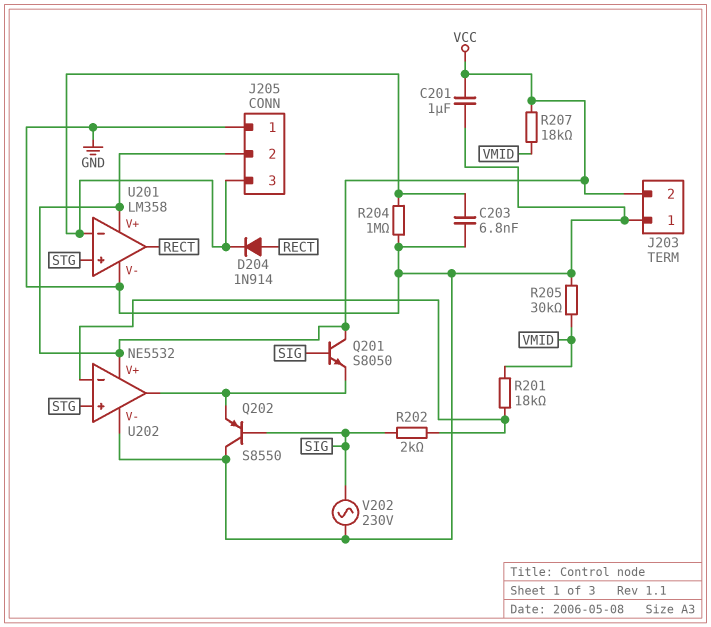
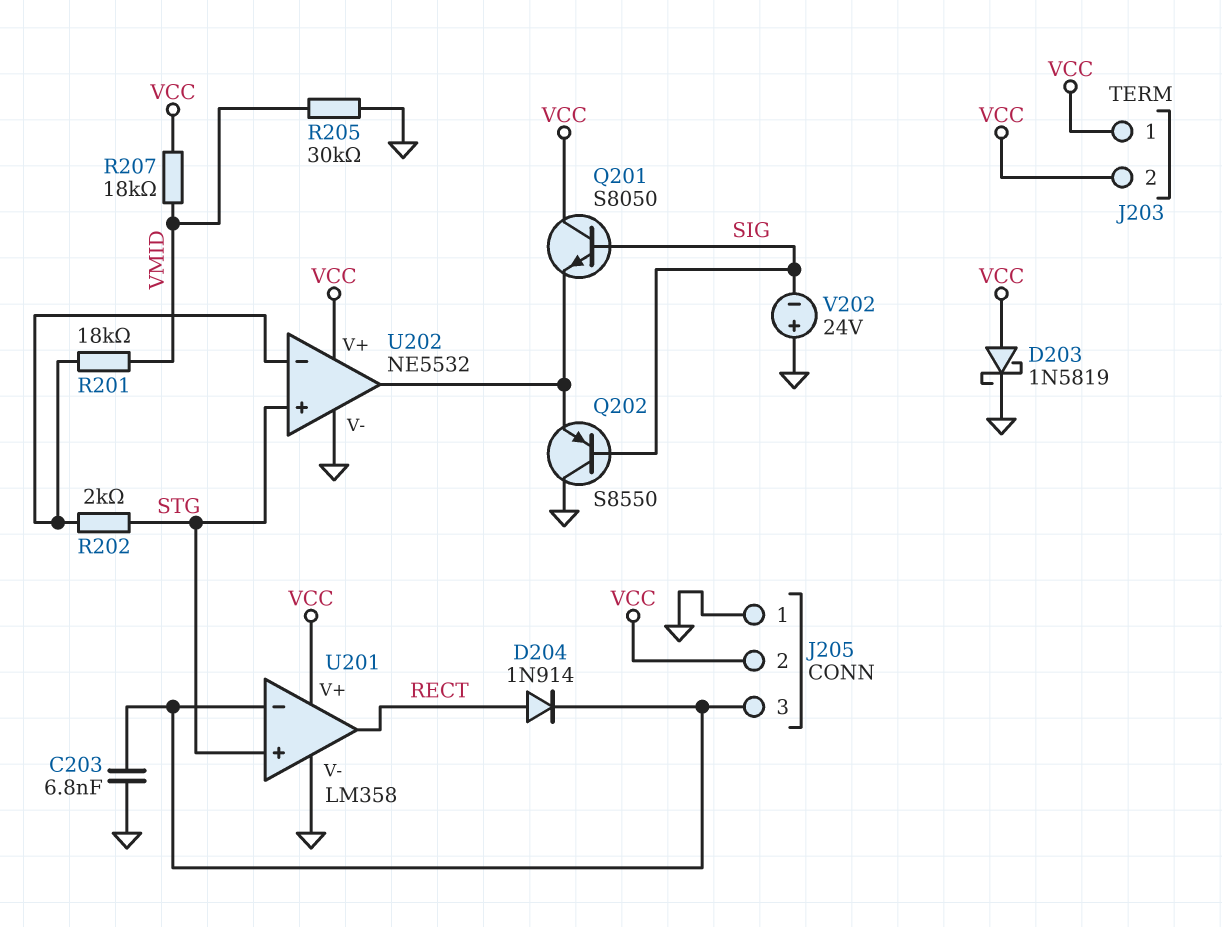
C201: 1uF (GND, VCC) -> none
D203: none -> schottky 1N5819 (A VCC, K GND)
J203 pin 1: GND -> VCC
R202: 2k (SIG, U202/in-) -> 2k (STG, U202/in-)
R204: 1M (GND, J205/3) -> none
V202: AC 230V (GND, SIG) -> 24V (plus GND, minus SIG)

